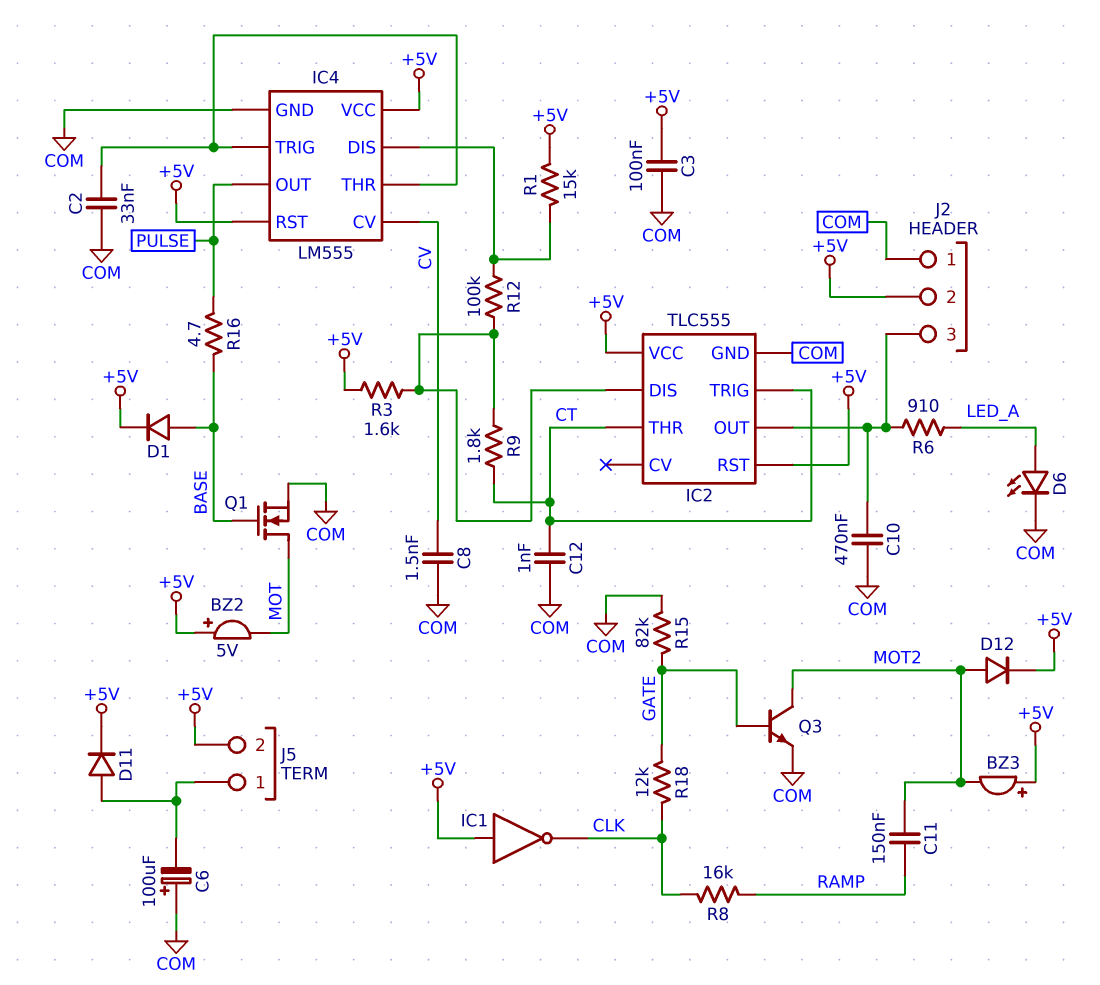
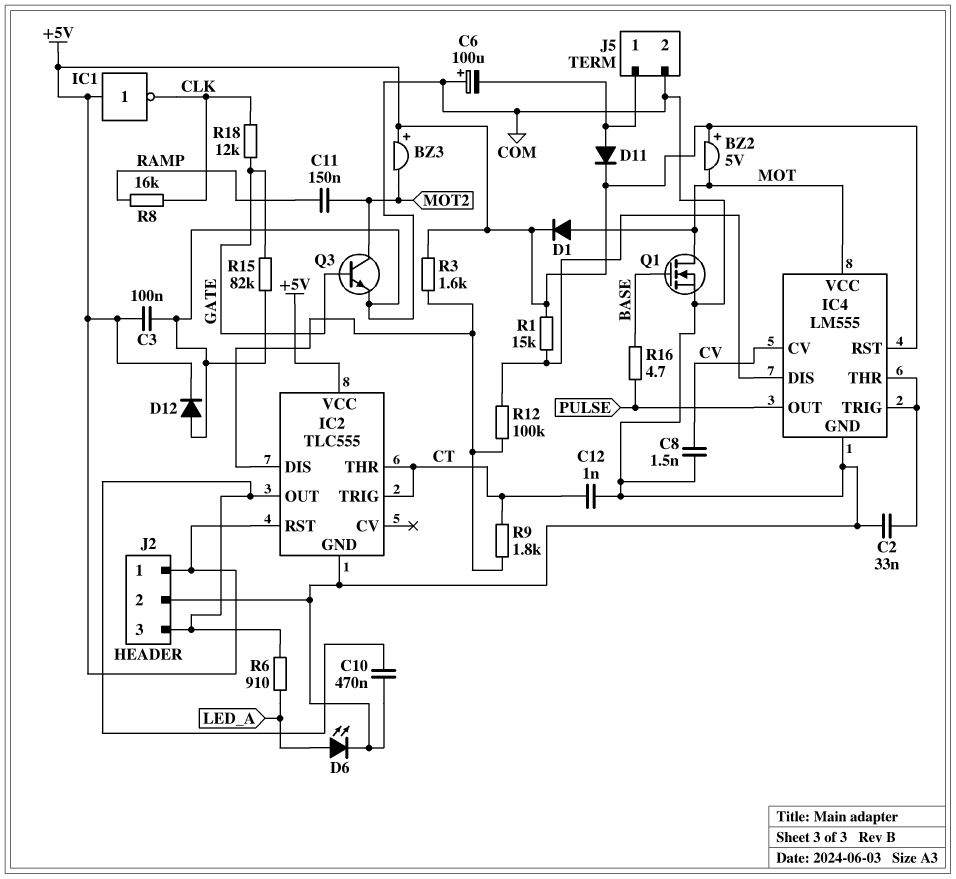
D1: diode (A BASE, K +5V) -> diode (A MOT, K +5V)
D12: diode (A MOT2, K +5V) -> diode (A COM, K +5V)
IC4 pin VCC: +5V -> MOT
J2 pin 1: COM -> +5V
J2 pin 2: +5V -> COM
J5 pin 2: +5V -> COM

